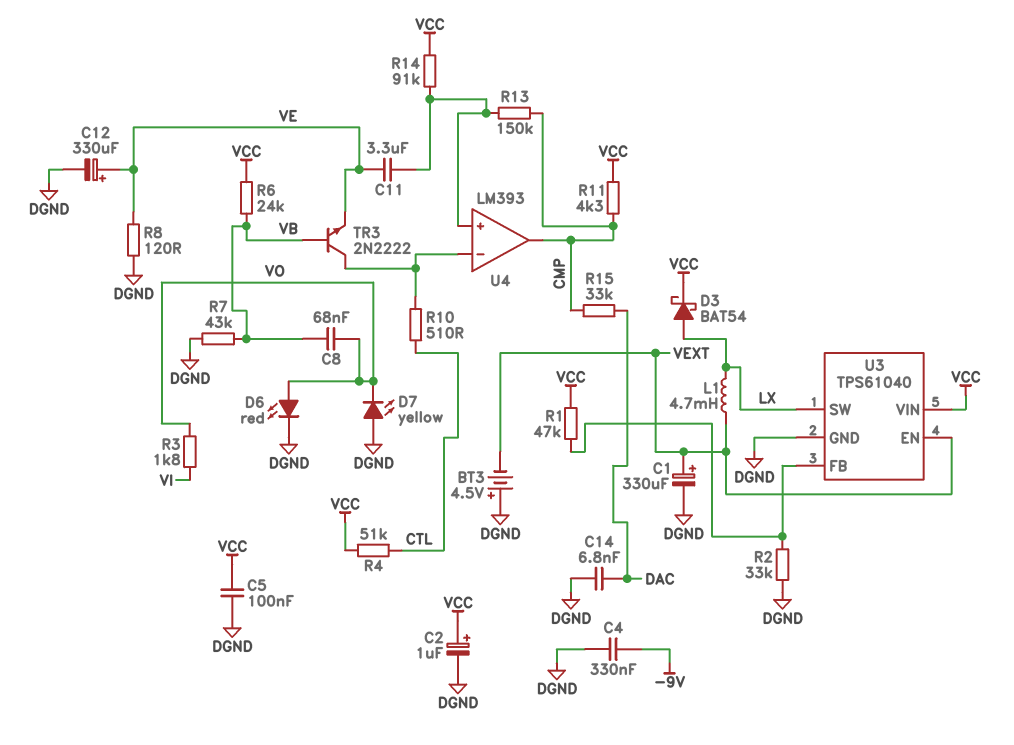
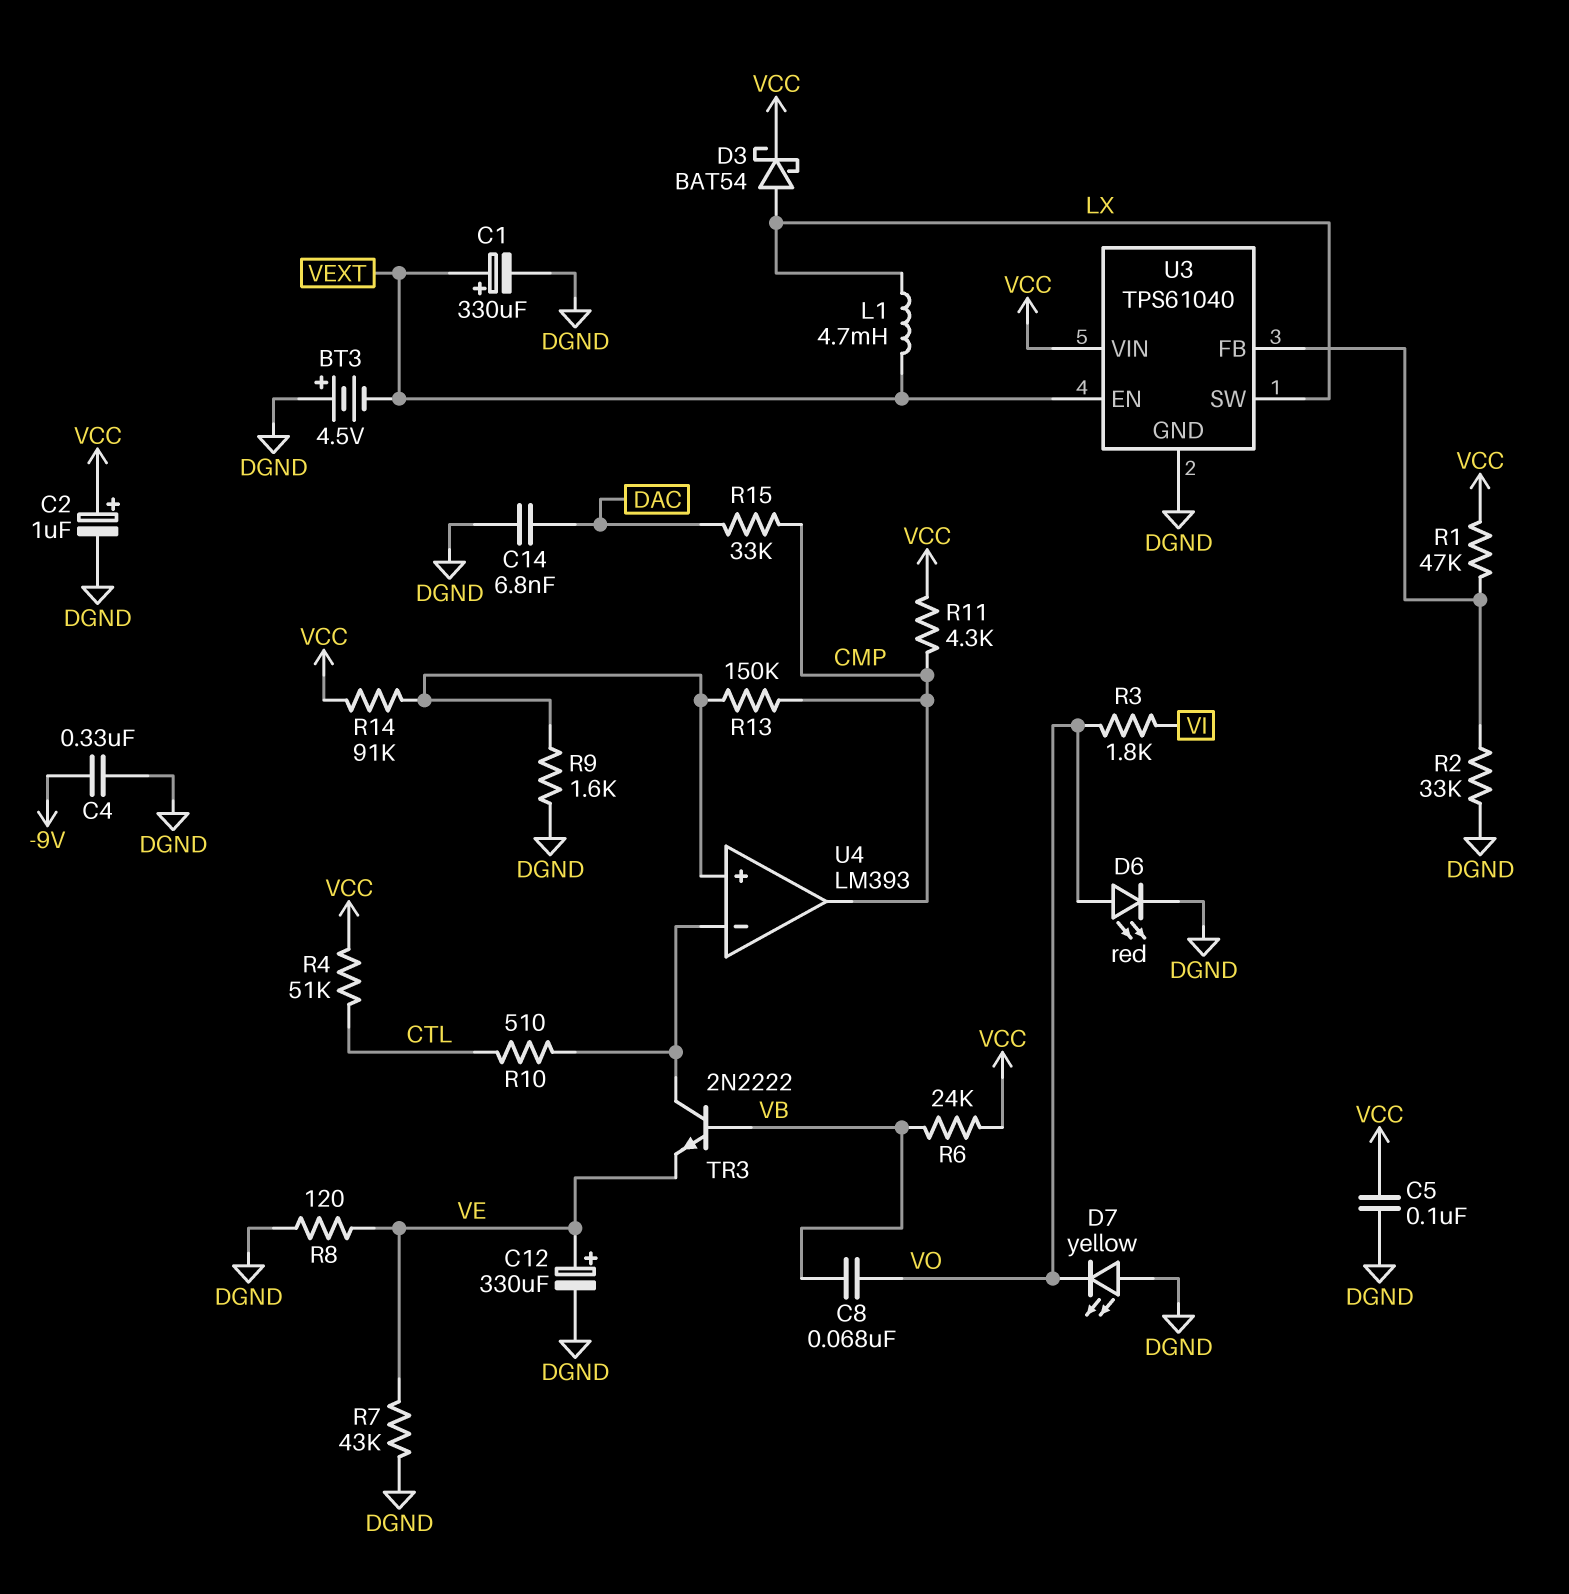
C11: 3.3uF (U4/in+, VE) -> none
R7: 43k (DGND, VB) -> 43k (DGND, VE)
R9: none -> 1.6k (DGND, U4/in+)

